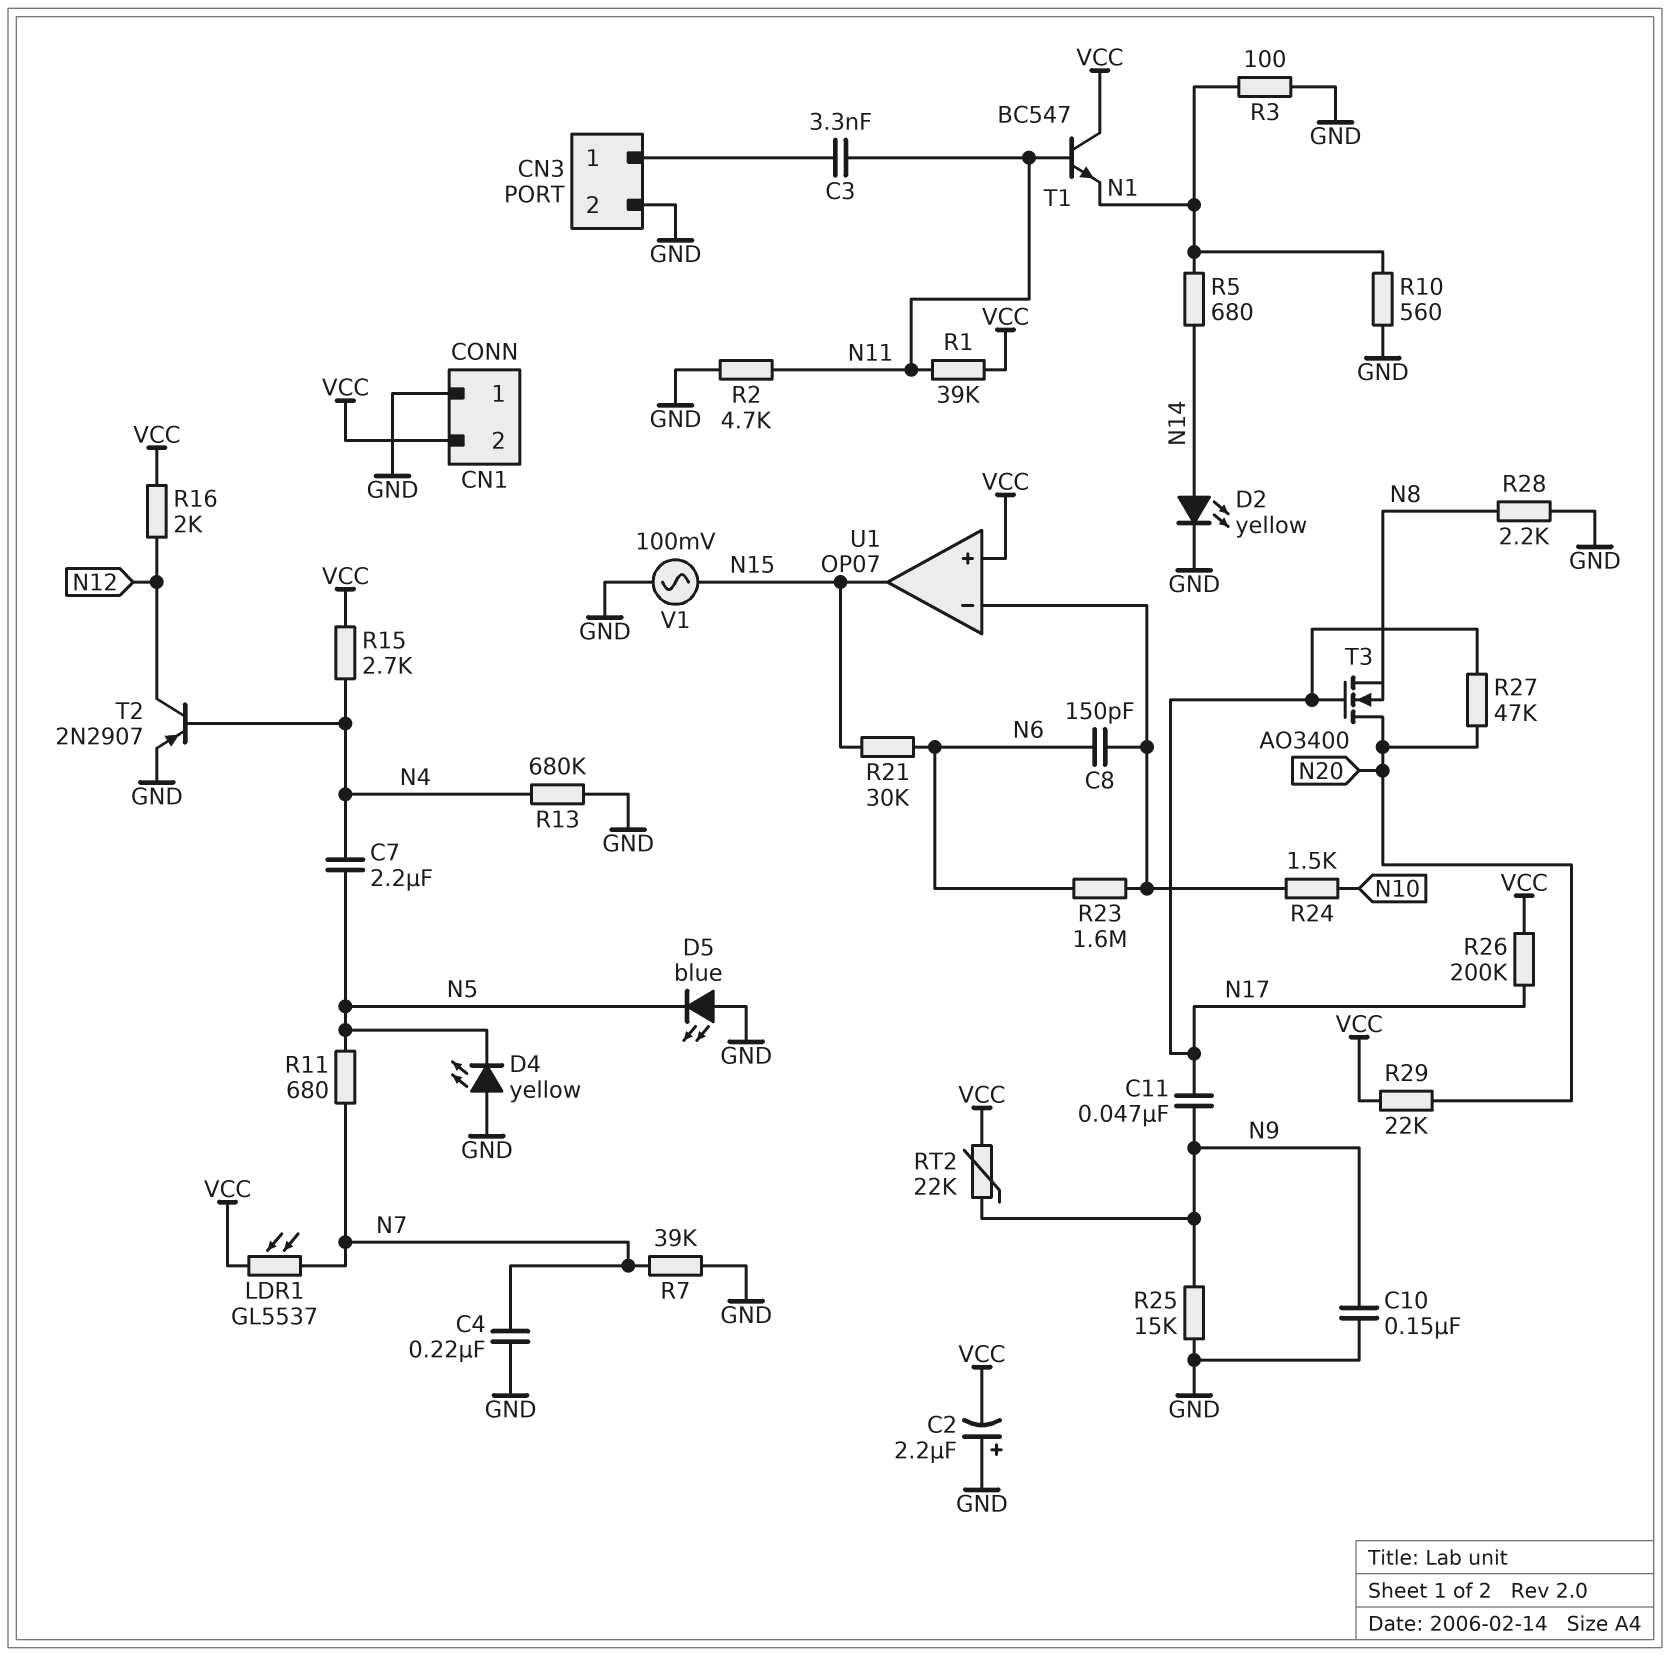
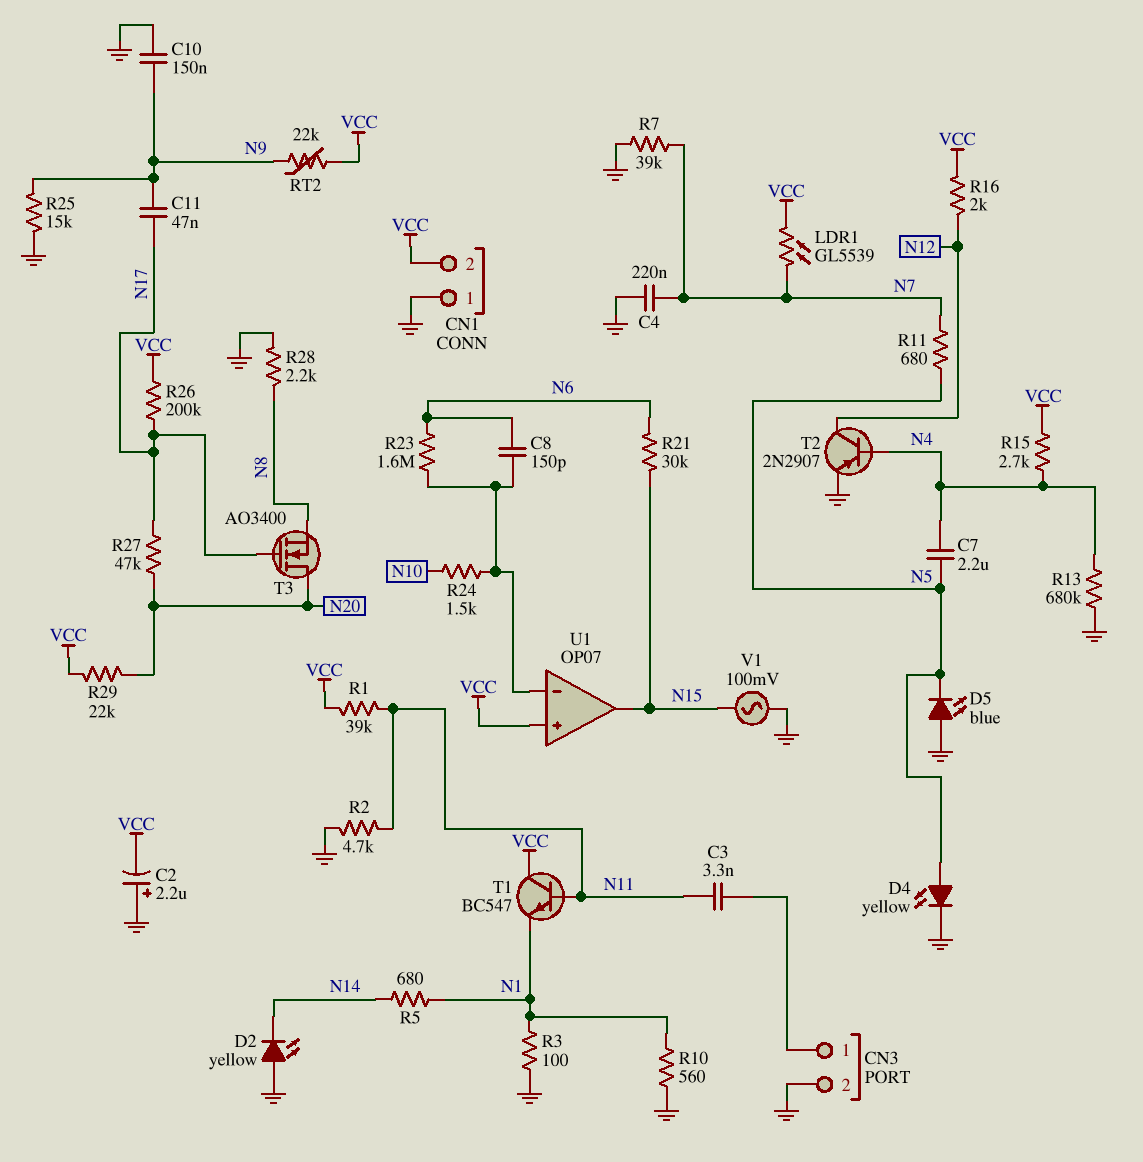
D2: LED yellow (A N14, K GND) -> LED yellow (A GND, K N14)
D4: LED yellow (A GND, K N5) -> LED yellow (A N5, K GND)
LDR1: GL5537 (N7, VCC) -> GL5539 (N7, VCC)

